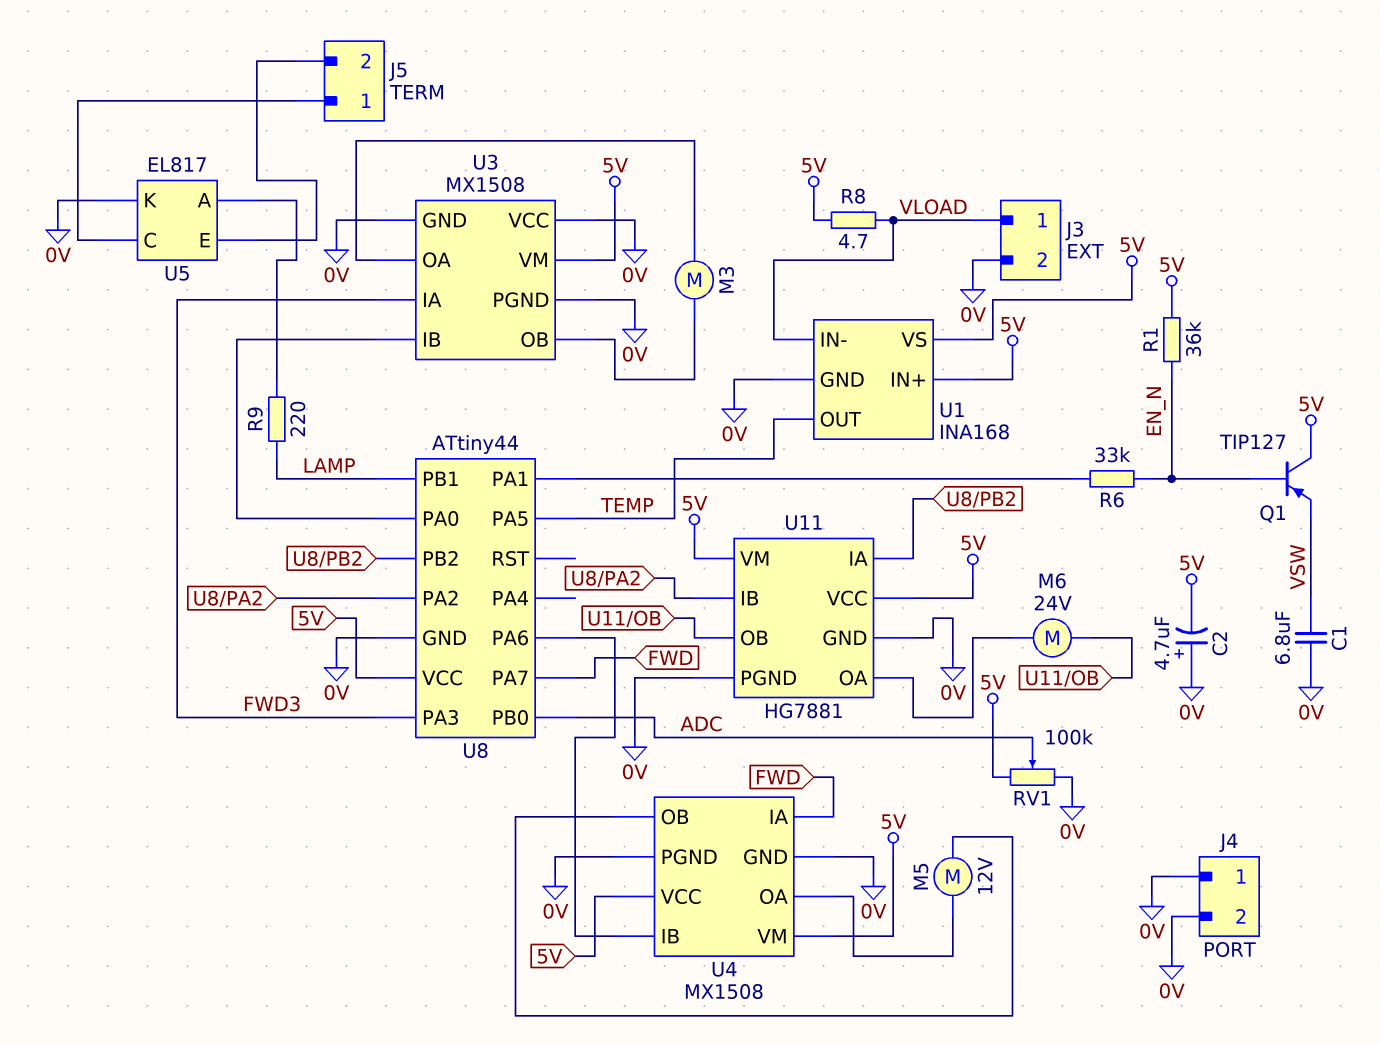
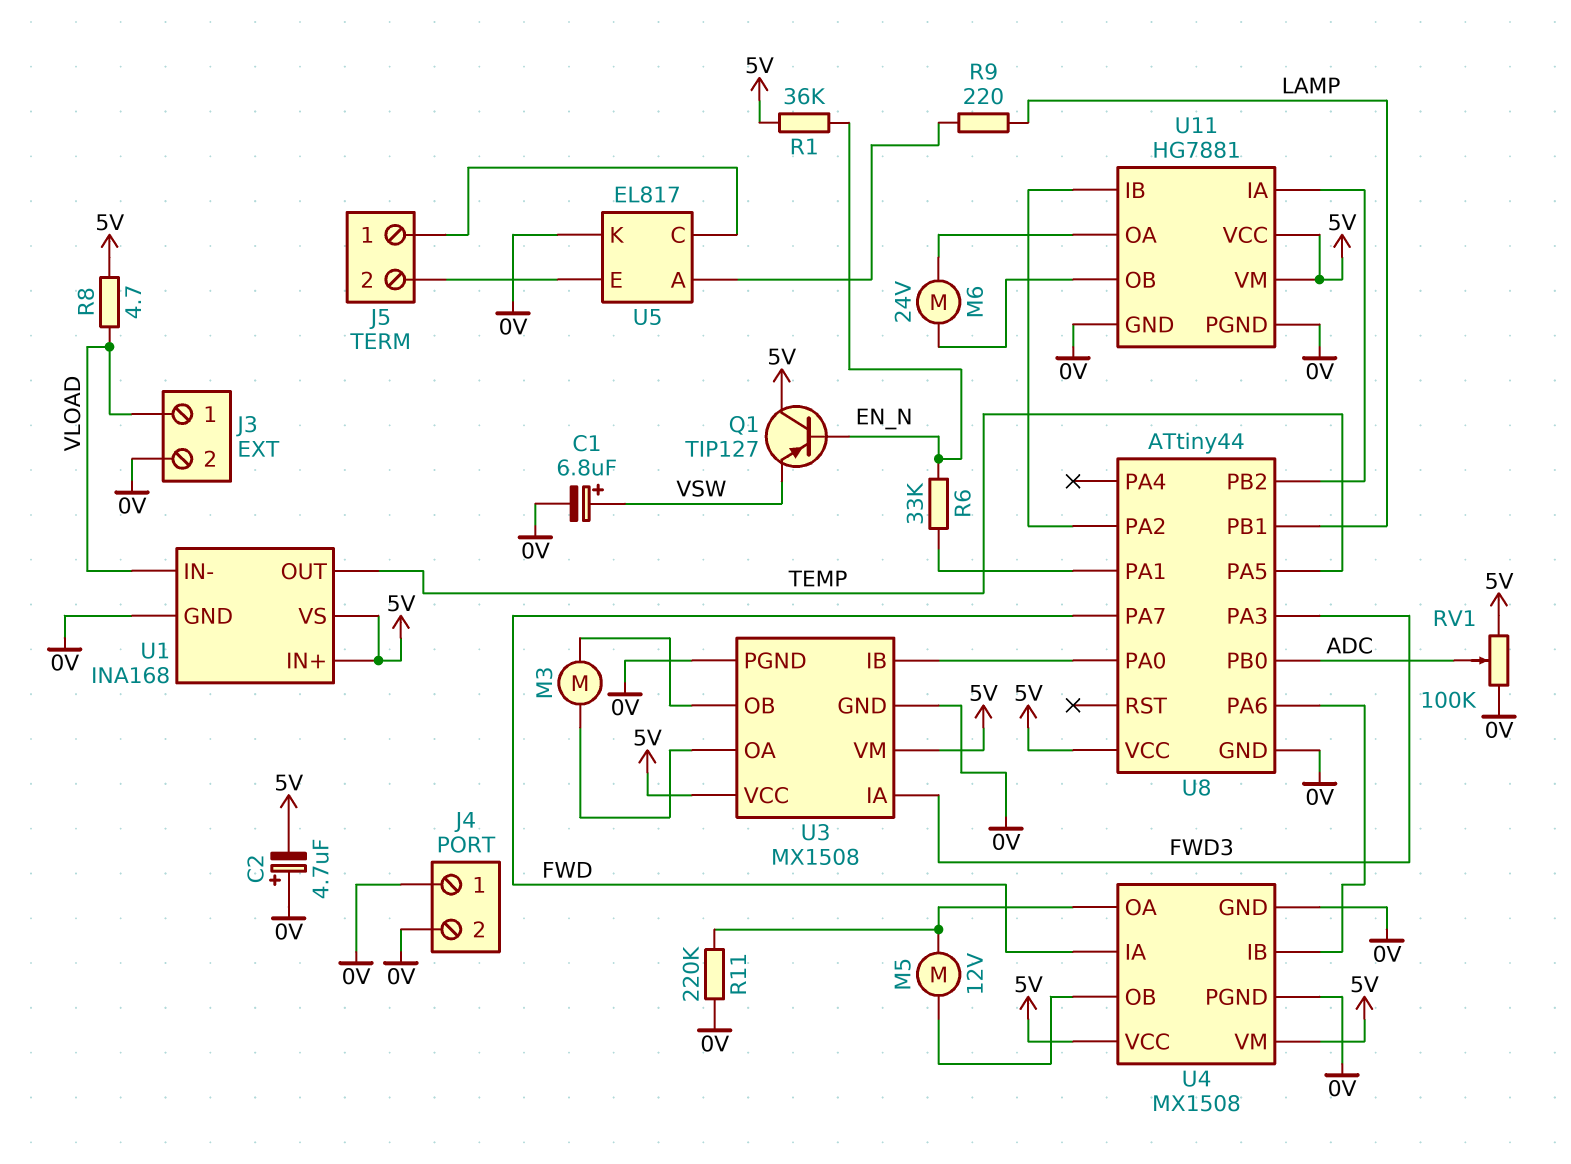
C1: 6.8uF (0V, VSW) -> 6.8uF (plus VSW, minus 0V)
R11: none -> 220k (0V, U4/OA)
U3 pin VCC: 0V -> 5V

